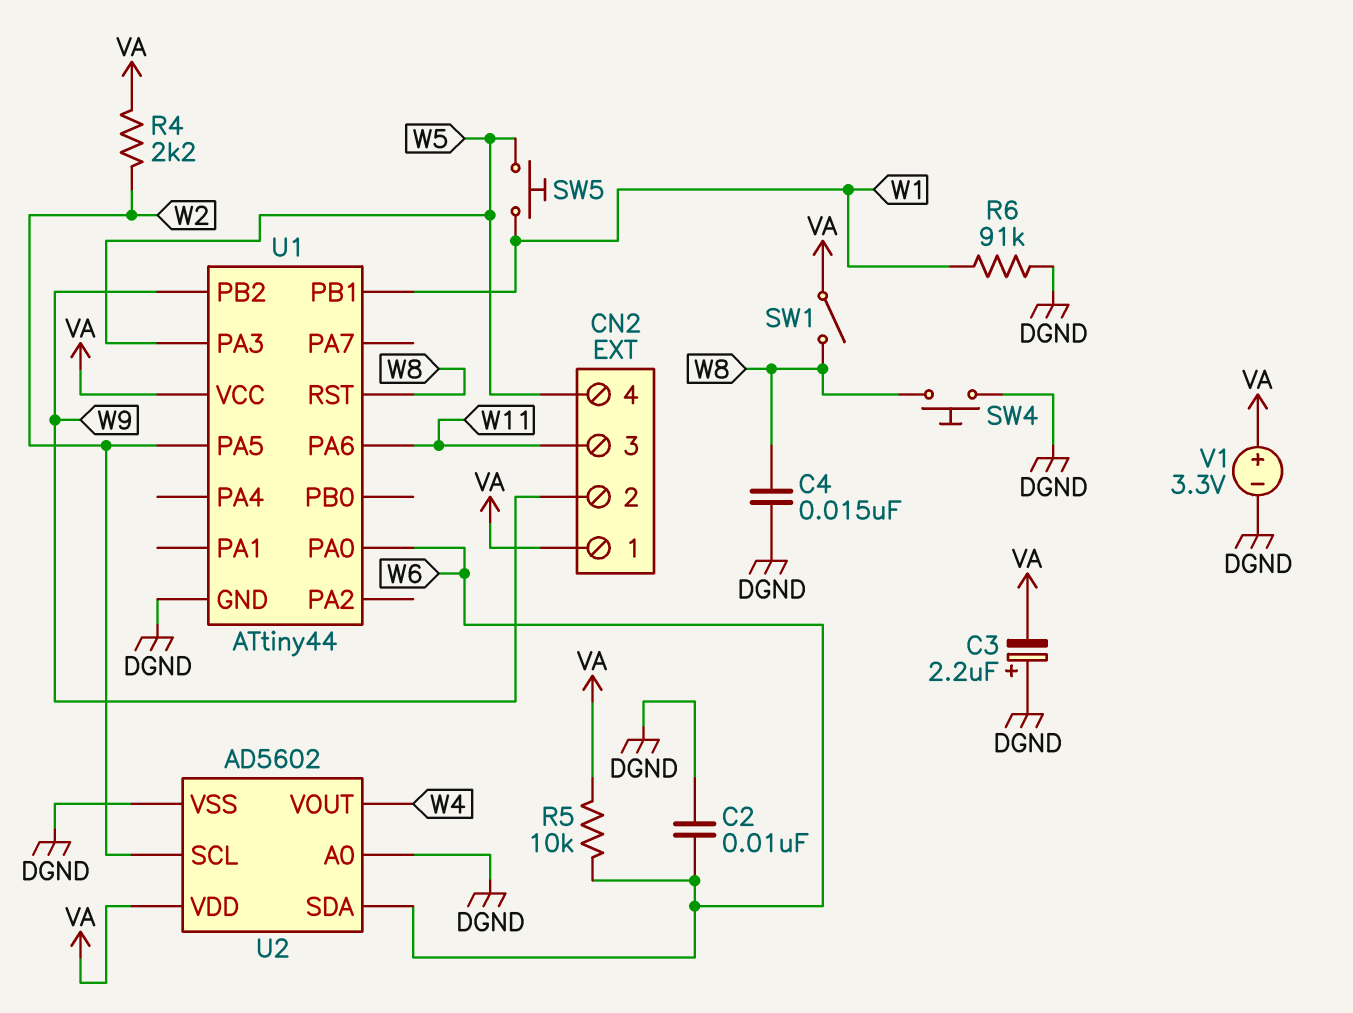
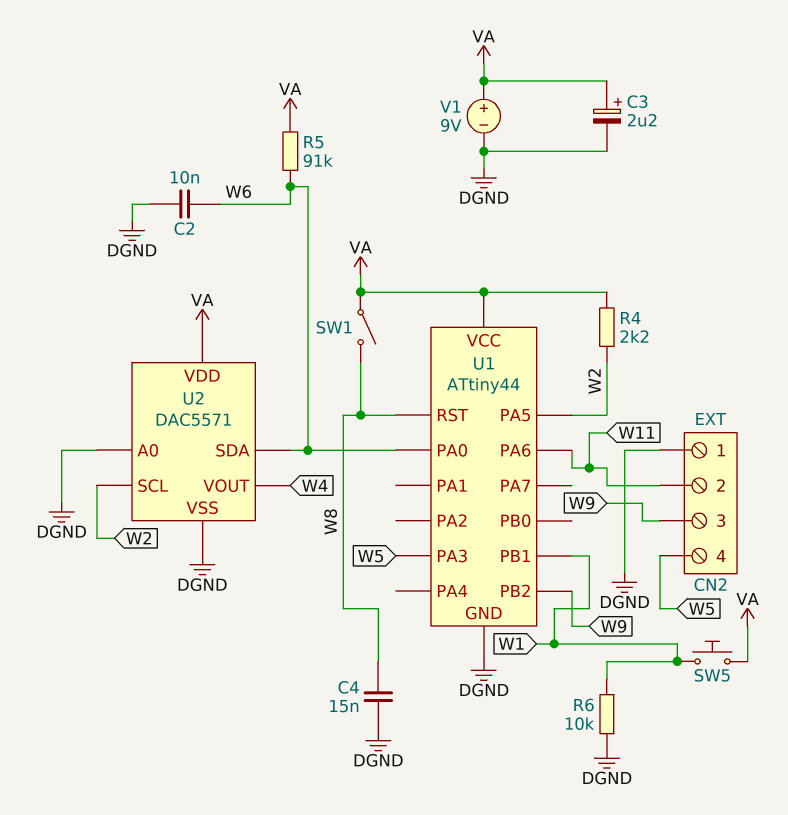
C3: 2.2uF (plus DGND, minus VA) -> 2.2uF (plus VA, minus DGND)
CN2 pin 1: VA -> DGND
CN2 pin 2: W9 -> W11
CN2 pin 3: W11 -> W9
R5: 10k (VA, W6) -> 91k (VA, W6)
R6: 91k (DGND, W1) -> 10k (DGND, W1)
SW4: button (DGND, W8) -> none
SW5: button (W1, W5) -> button (VA, W1)
U2: AD5602 -> DAC5571
V1: 3.3V (plus VA, minus DGND) -> 9V (plus VA, minus DGND)

